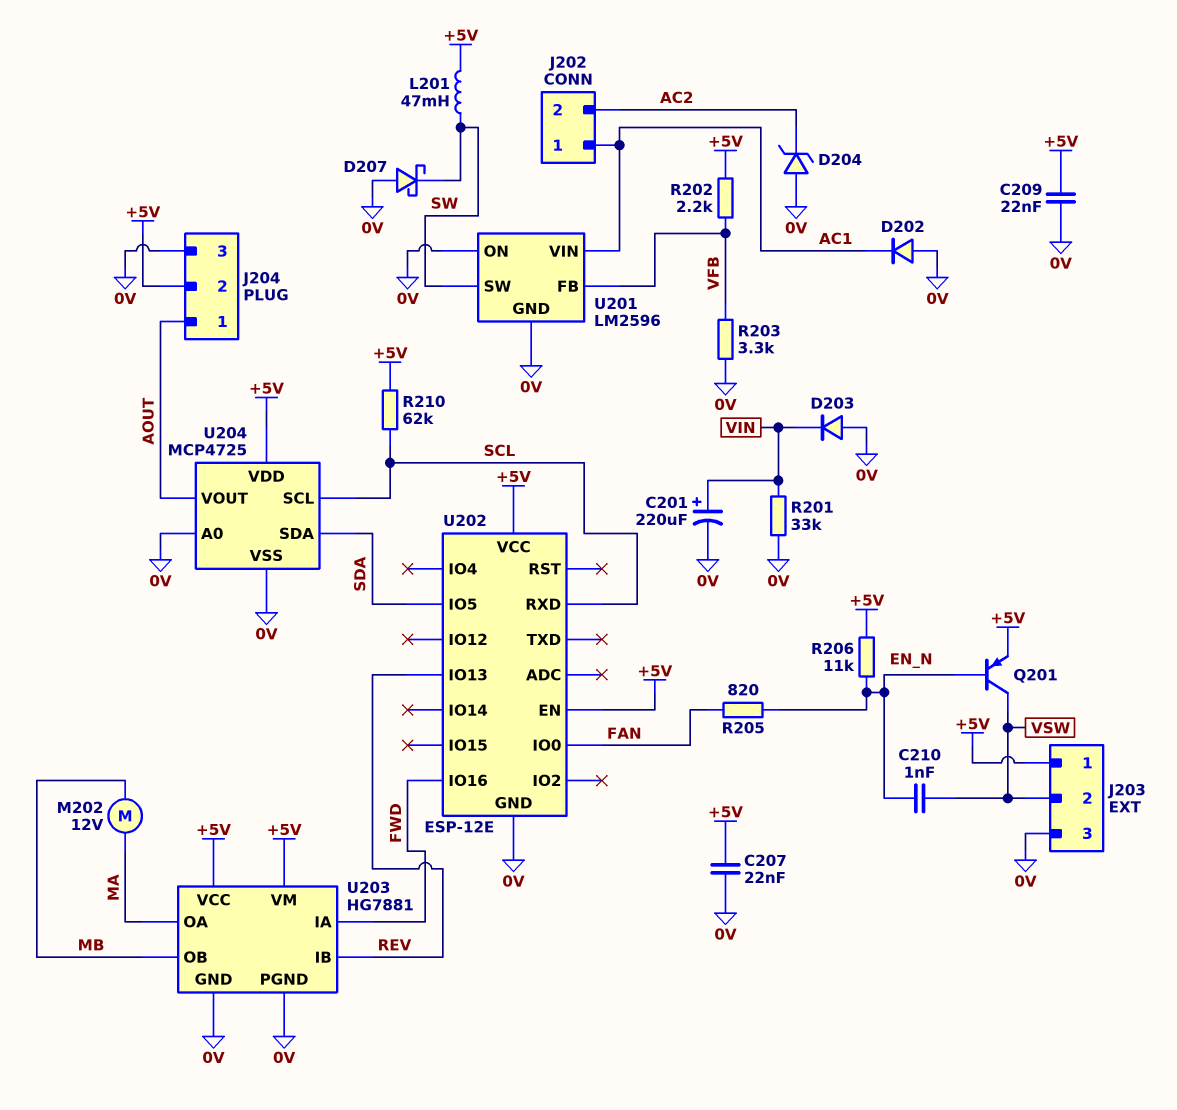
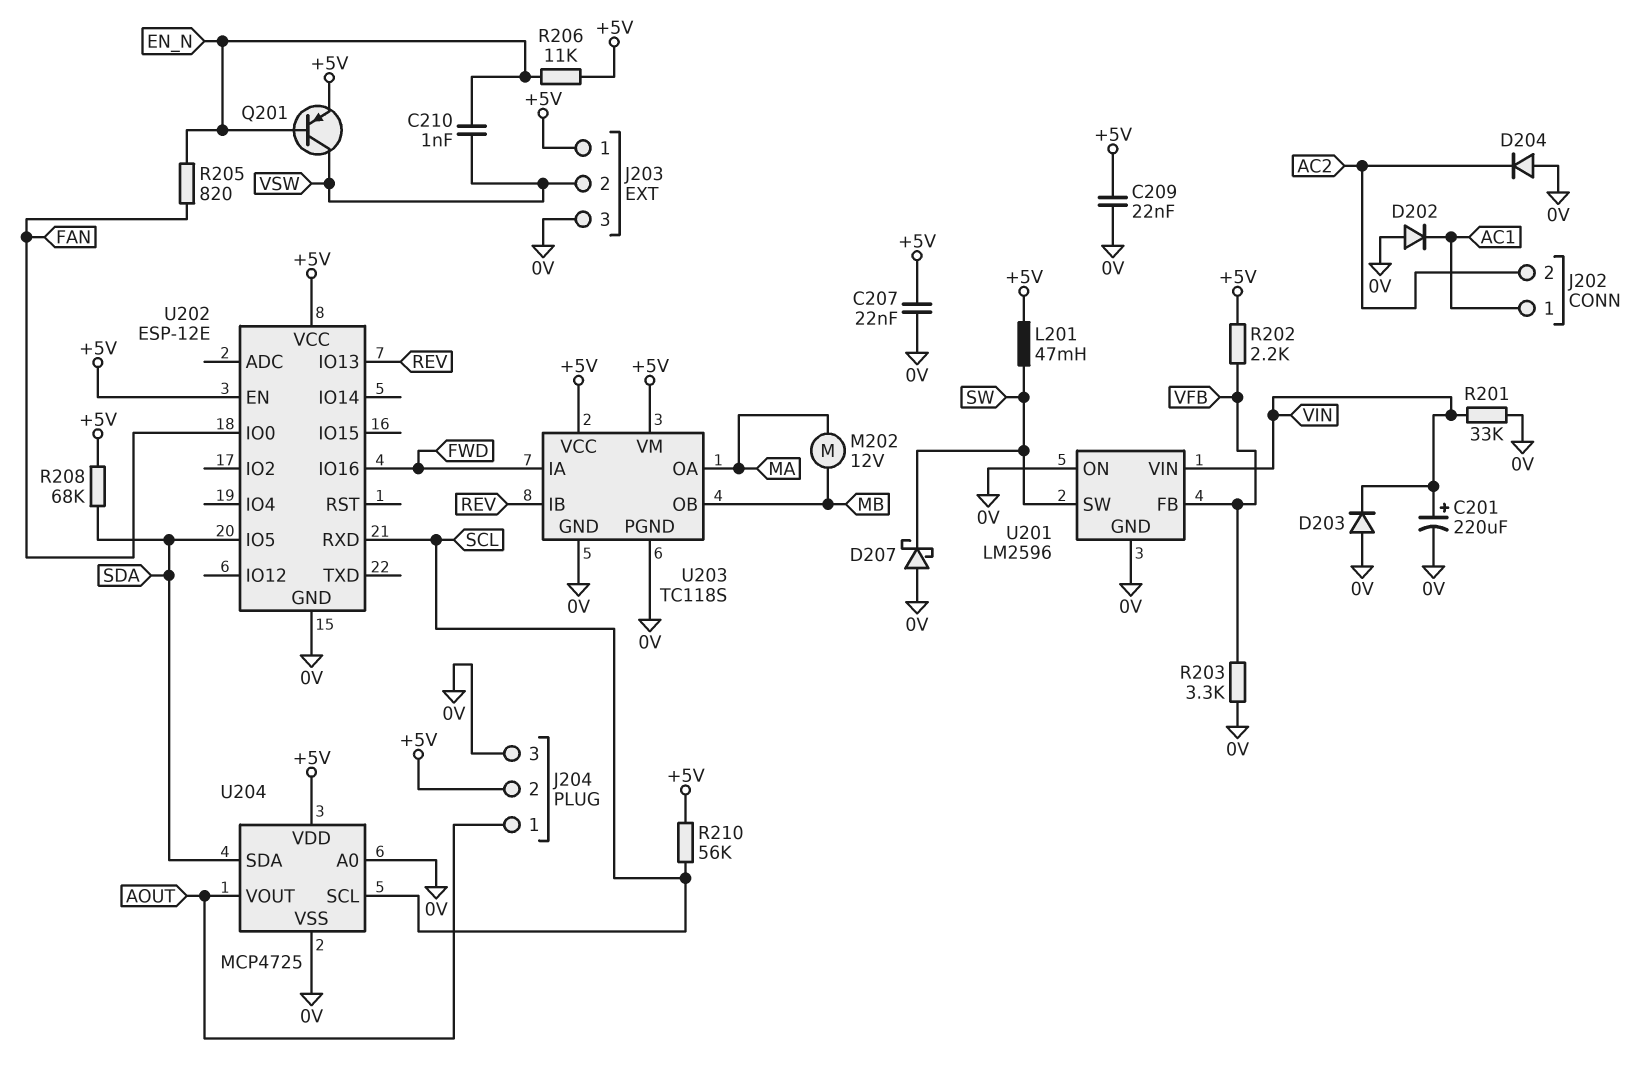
D204: zener (A 0V, K AC2) -> diode (A 0V, K AC2)
R208: none -> 68k (+5V, SDA)
R210: 62k (+5V, SCL) -> 56k (+5V, SCL)
U201 pin VIN: AC1 -> VIN
U203: HG7881 -> TC118S

